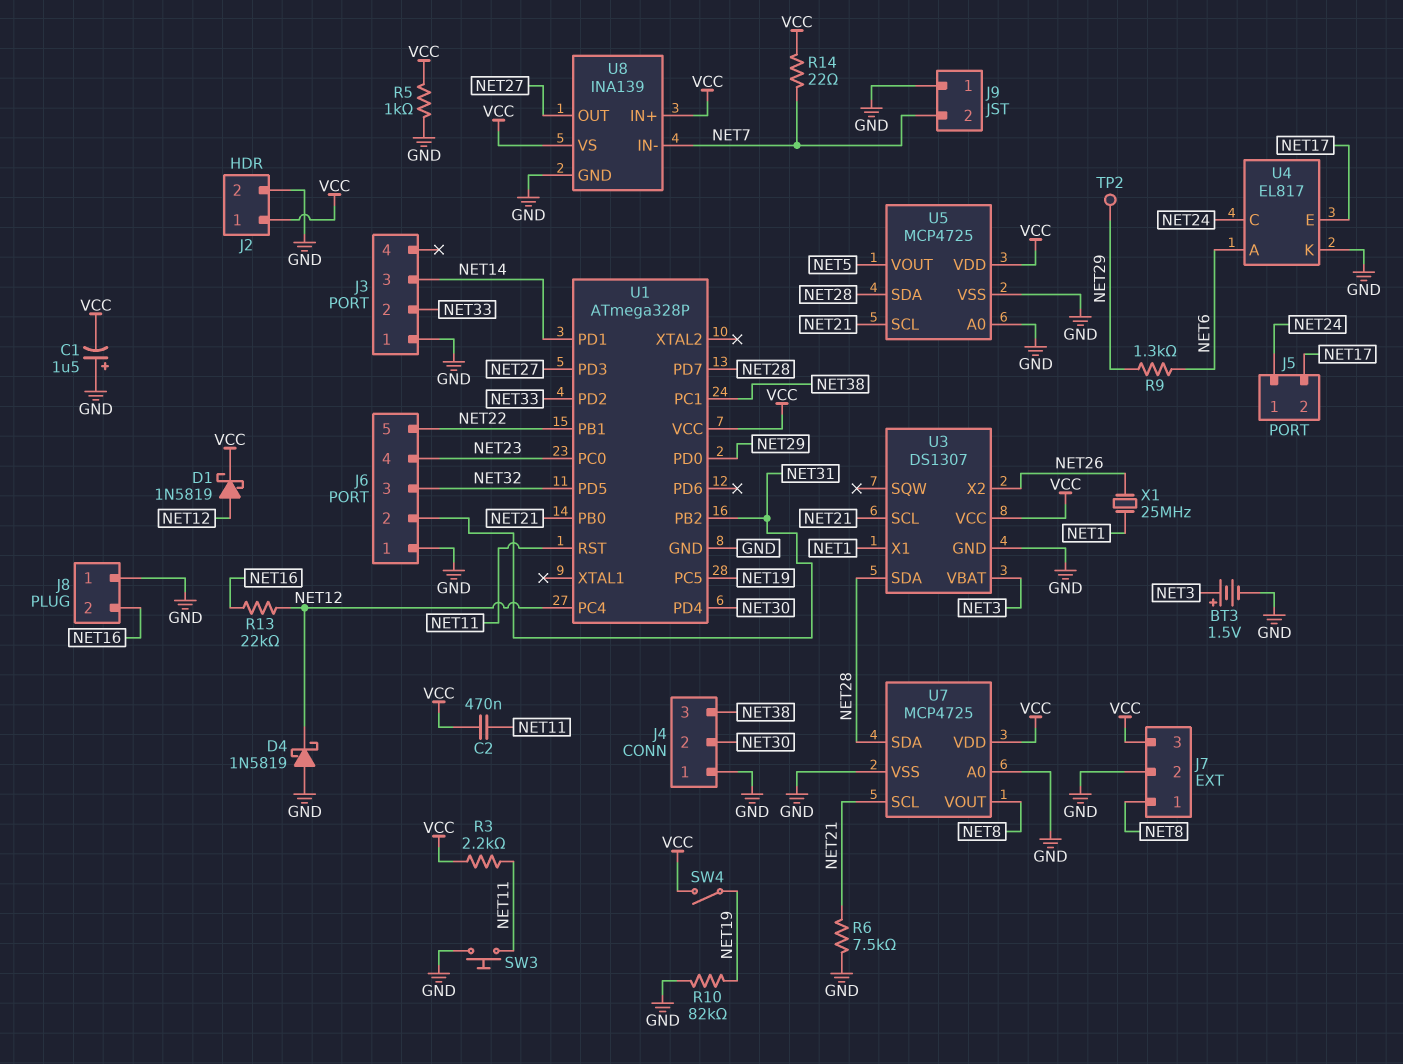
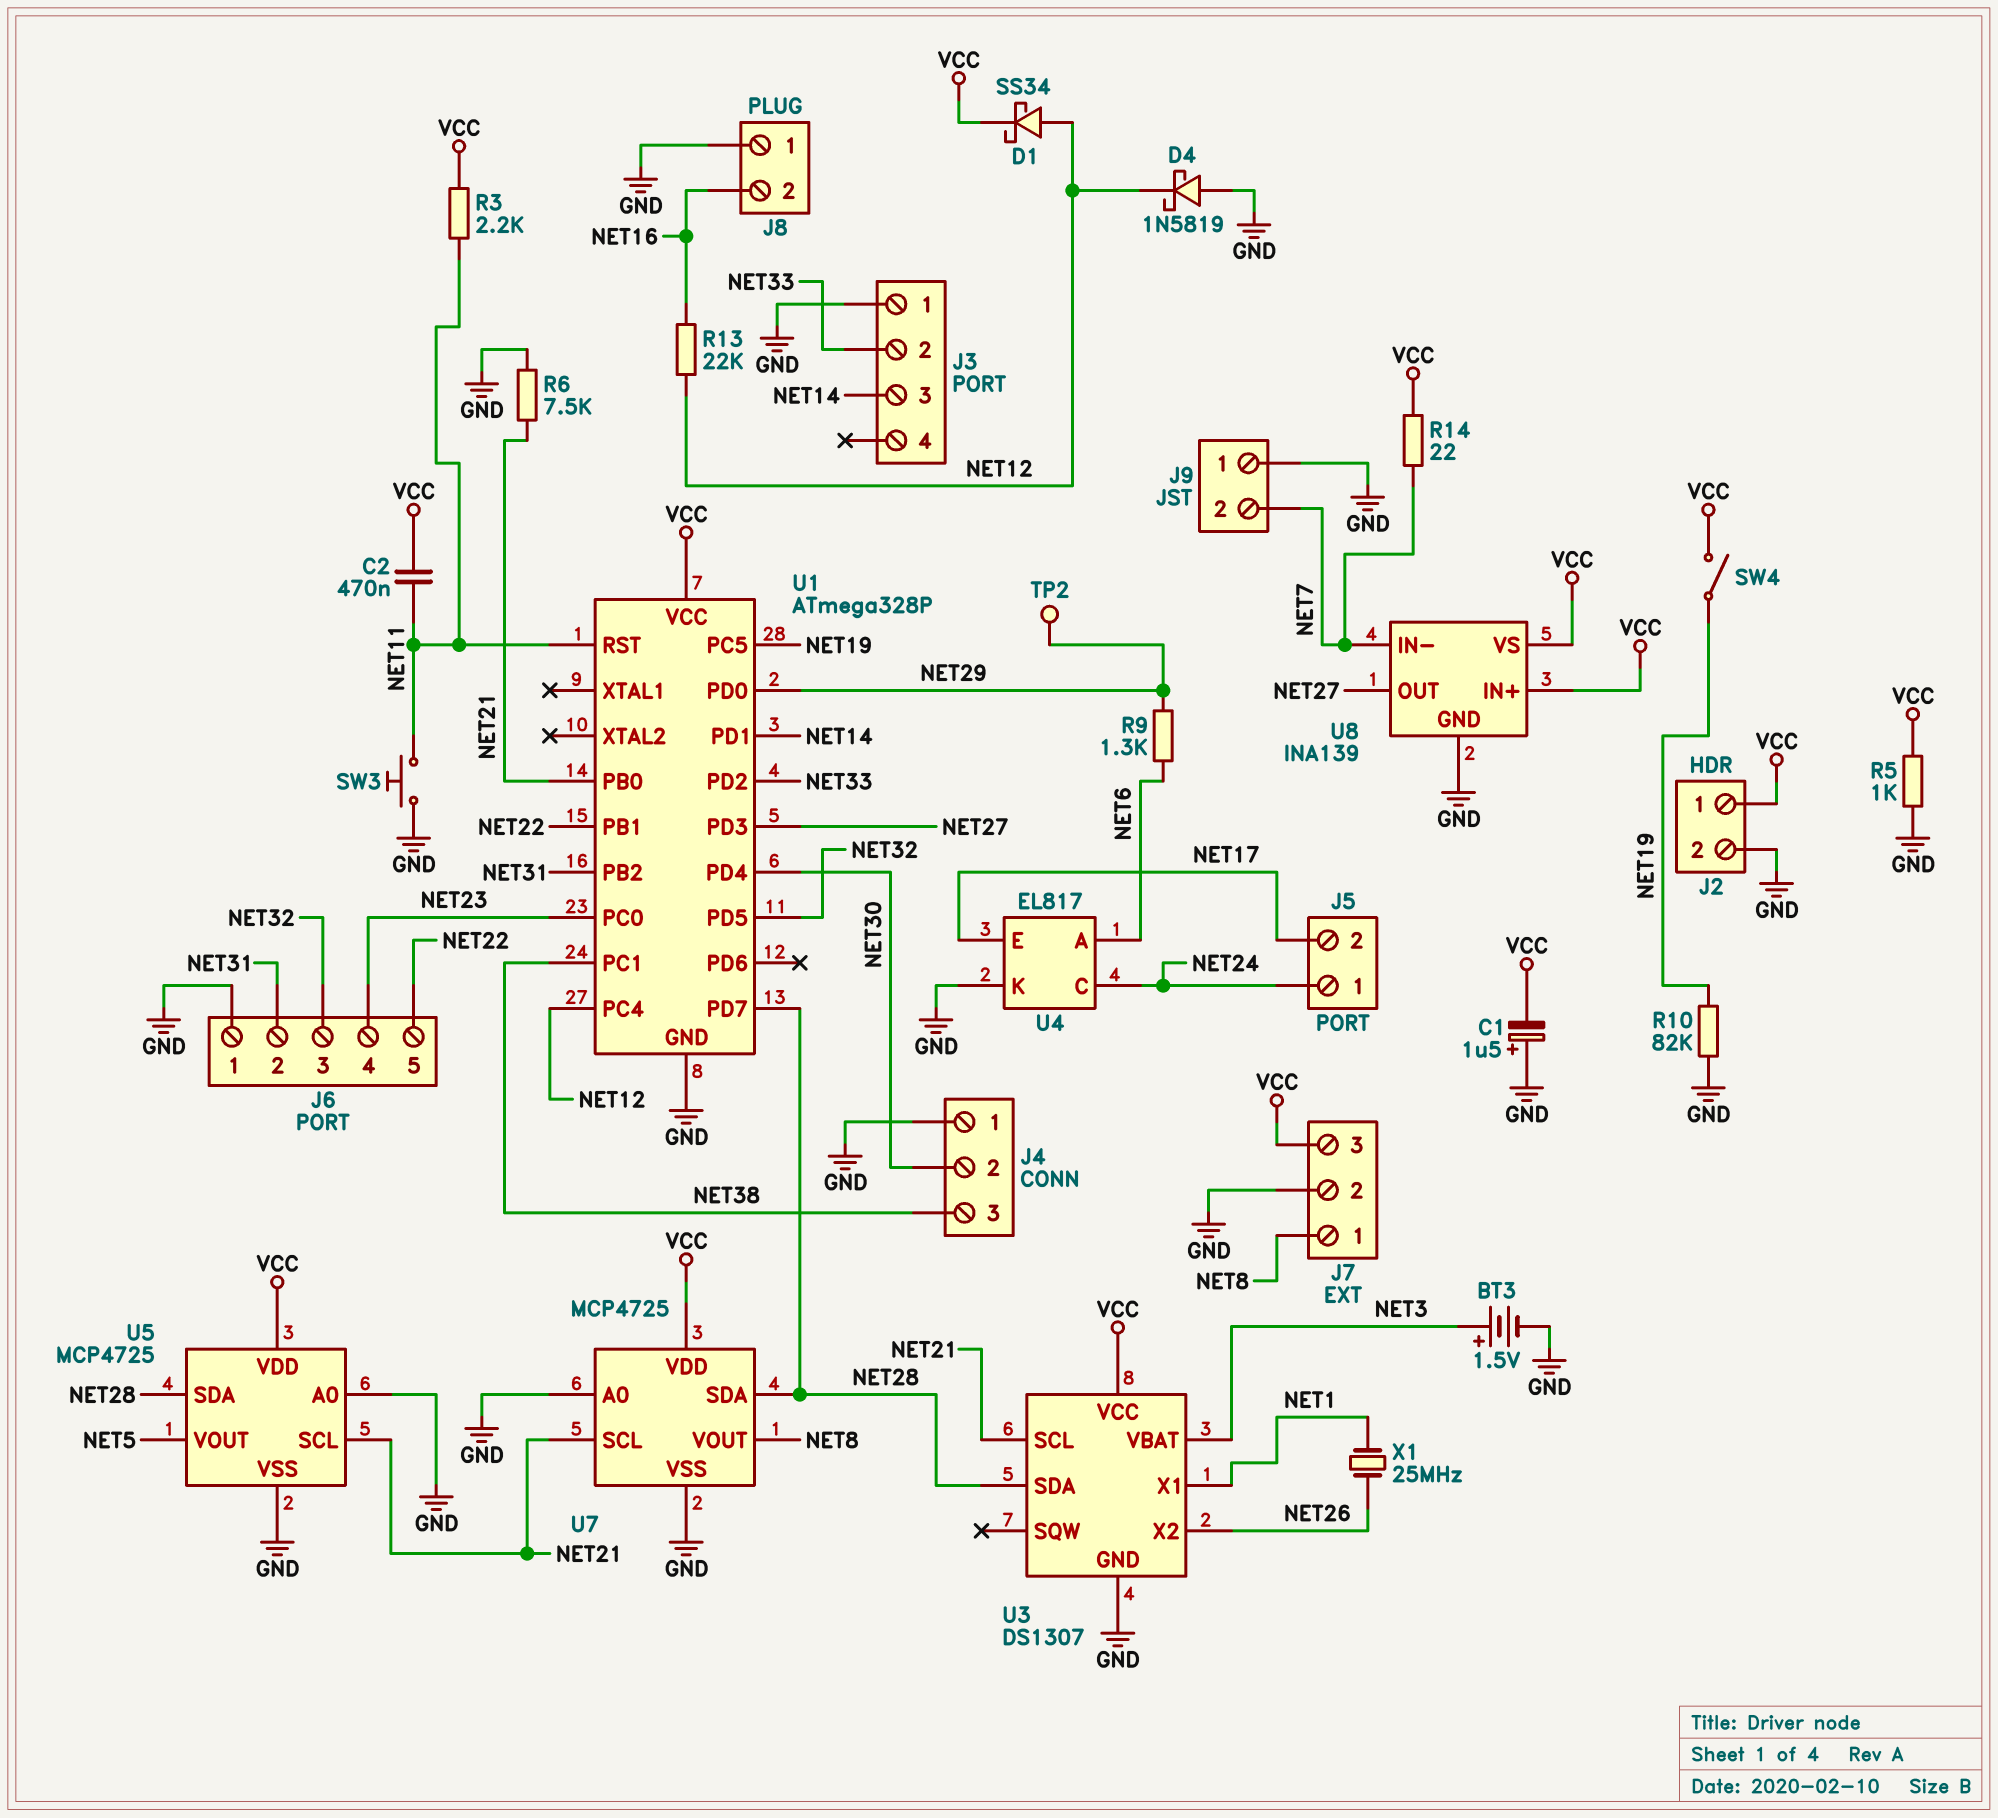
D1: schottky 1N5819 (A NET12, K VCC) -> schottky SS34 (A NET12, K VCC)

